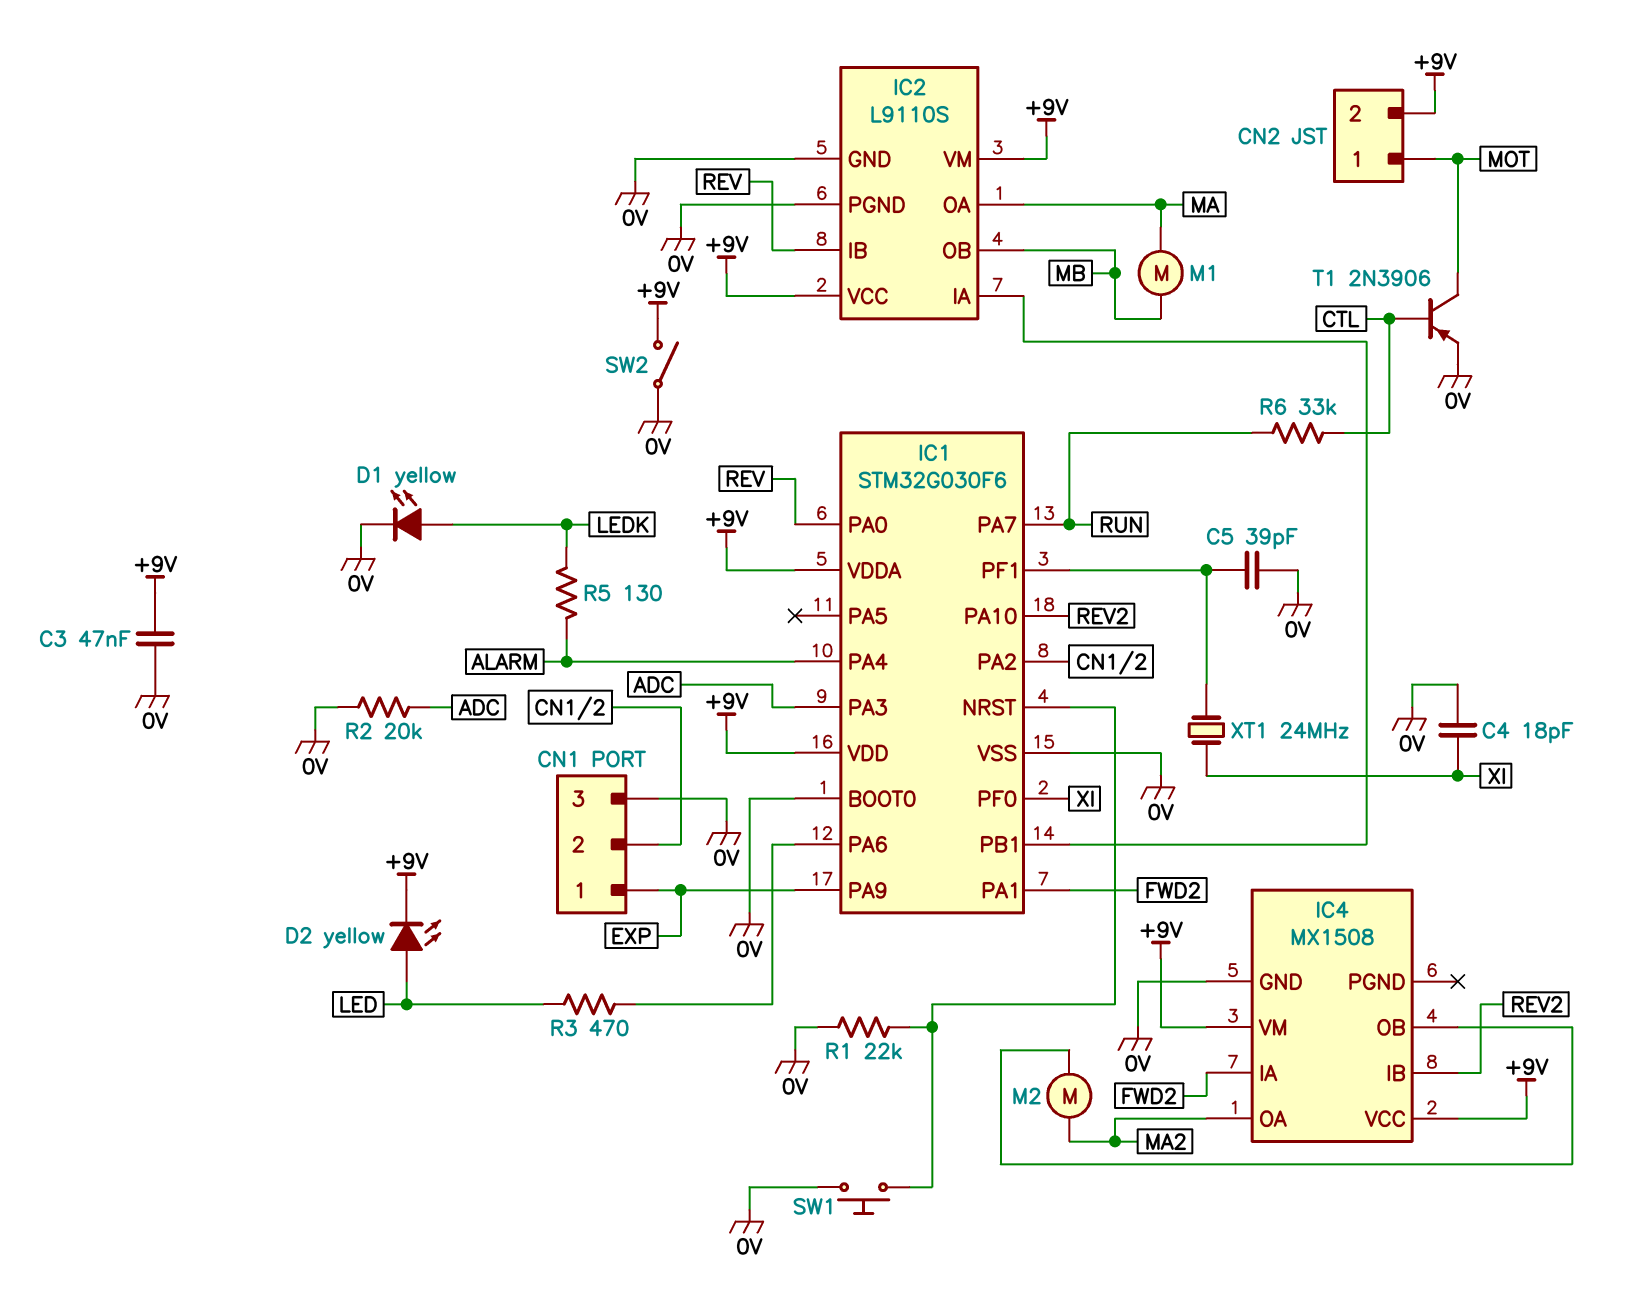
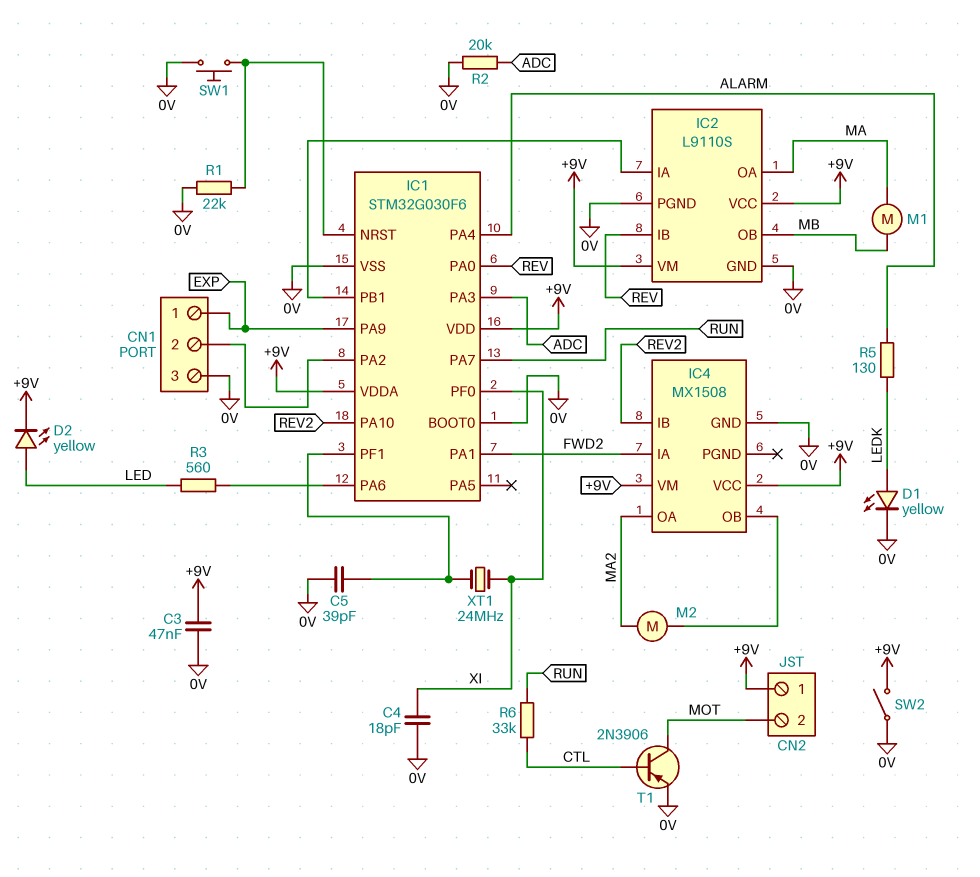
CN2 pin 1: MOT -> +9V
CN2 pin 2: +9V -> MOT
R3: 470 (IC1/PA6, LED) -> 560 (IC1/PA6, LED)

